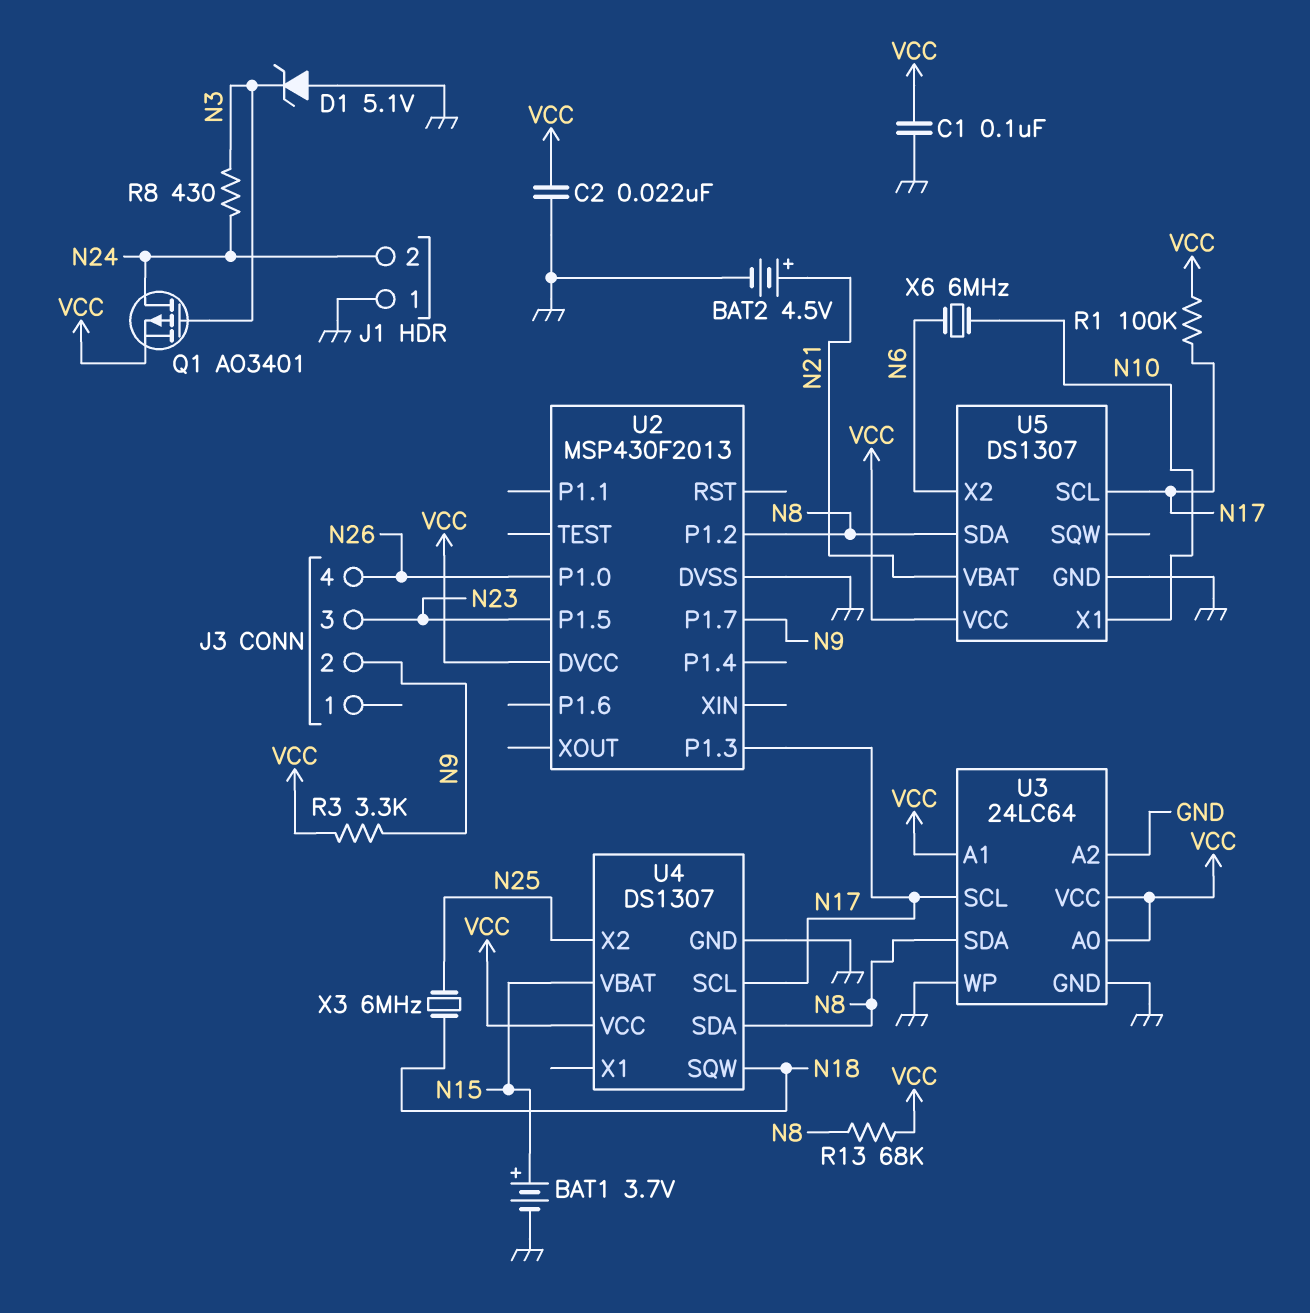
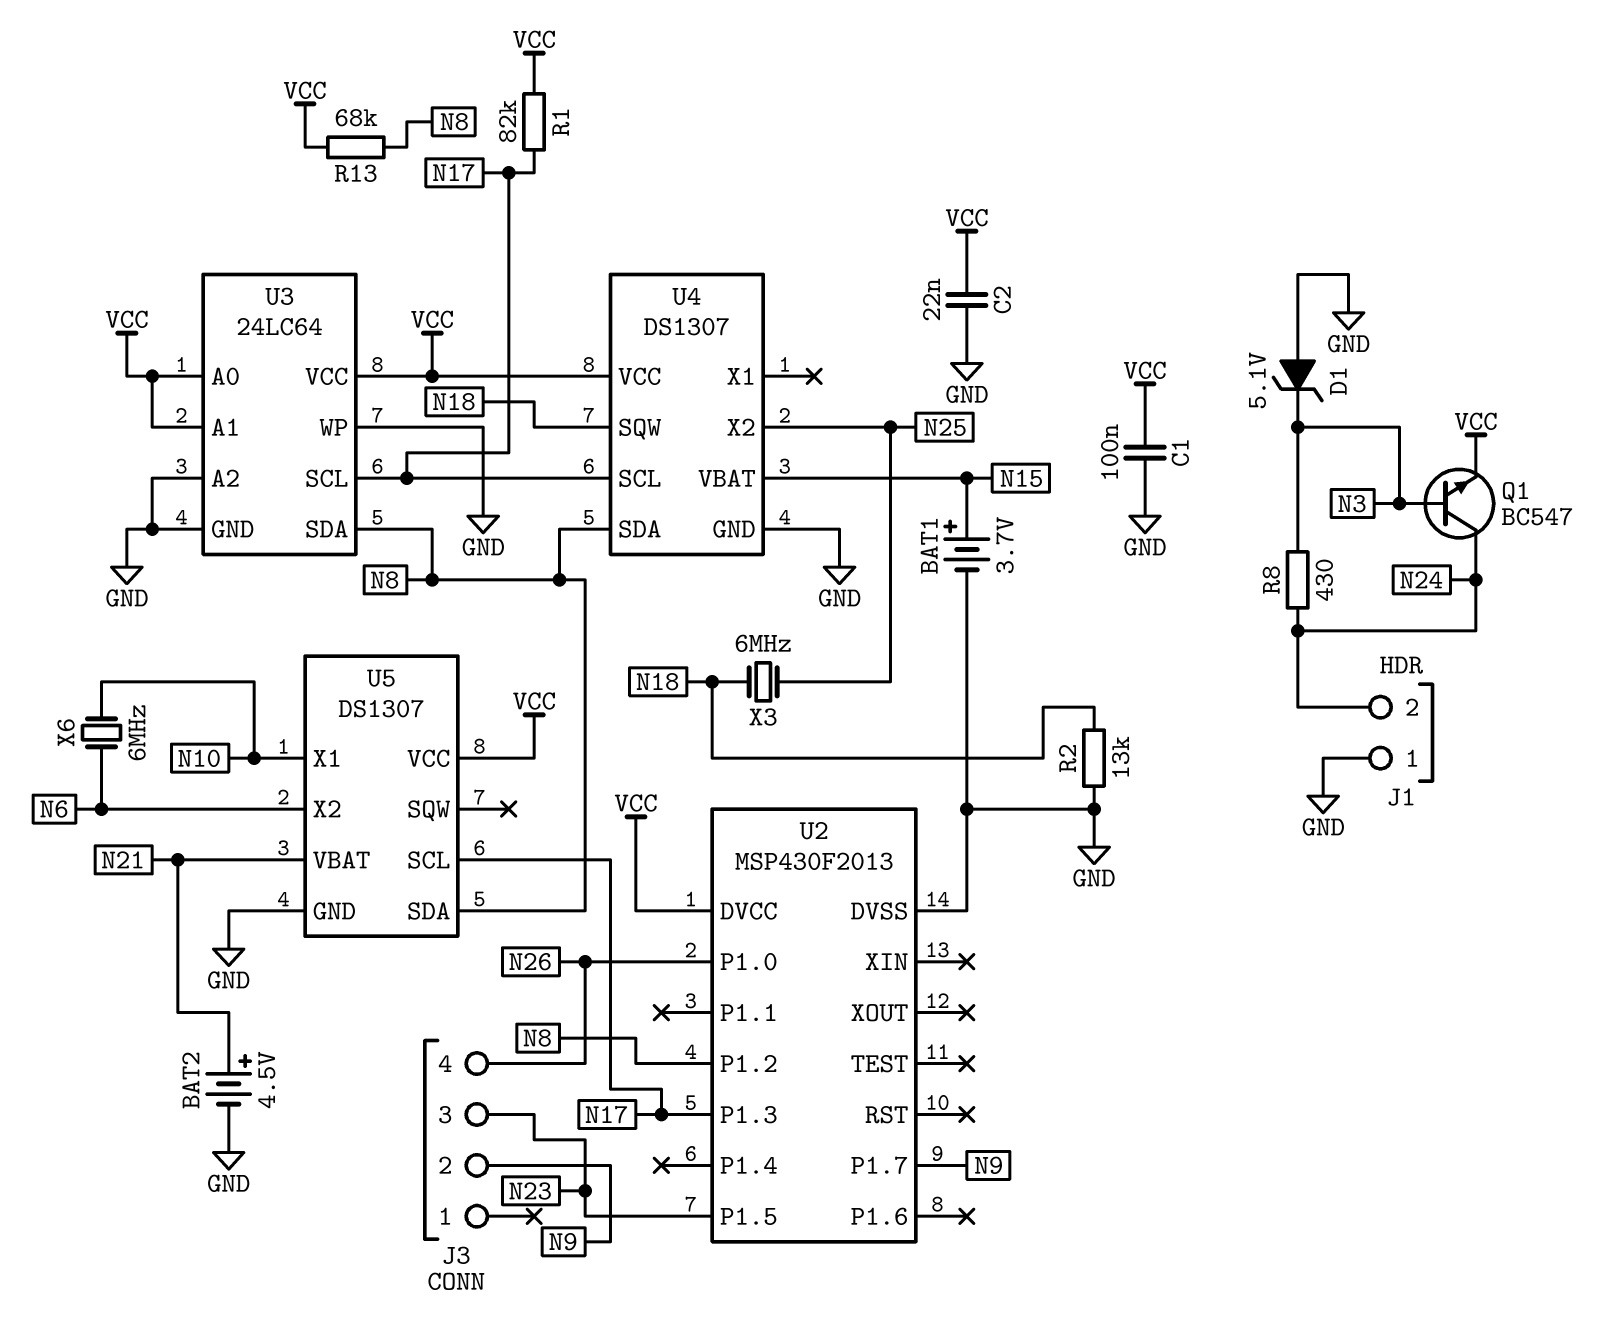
Q1: PMOS AO3401 (G N3, D N24, S VCC) -> NPN BC547 (B N3, C N24, E VCC)
R1: 100k (N17, VCC) -> 82k (N17, VCC)
R2: none -> 13k (GND, N18)
R3: 3.3k (N9, VCC) -> none

